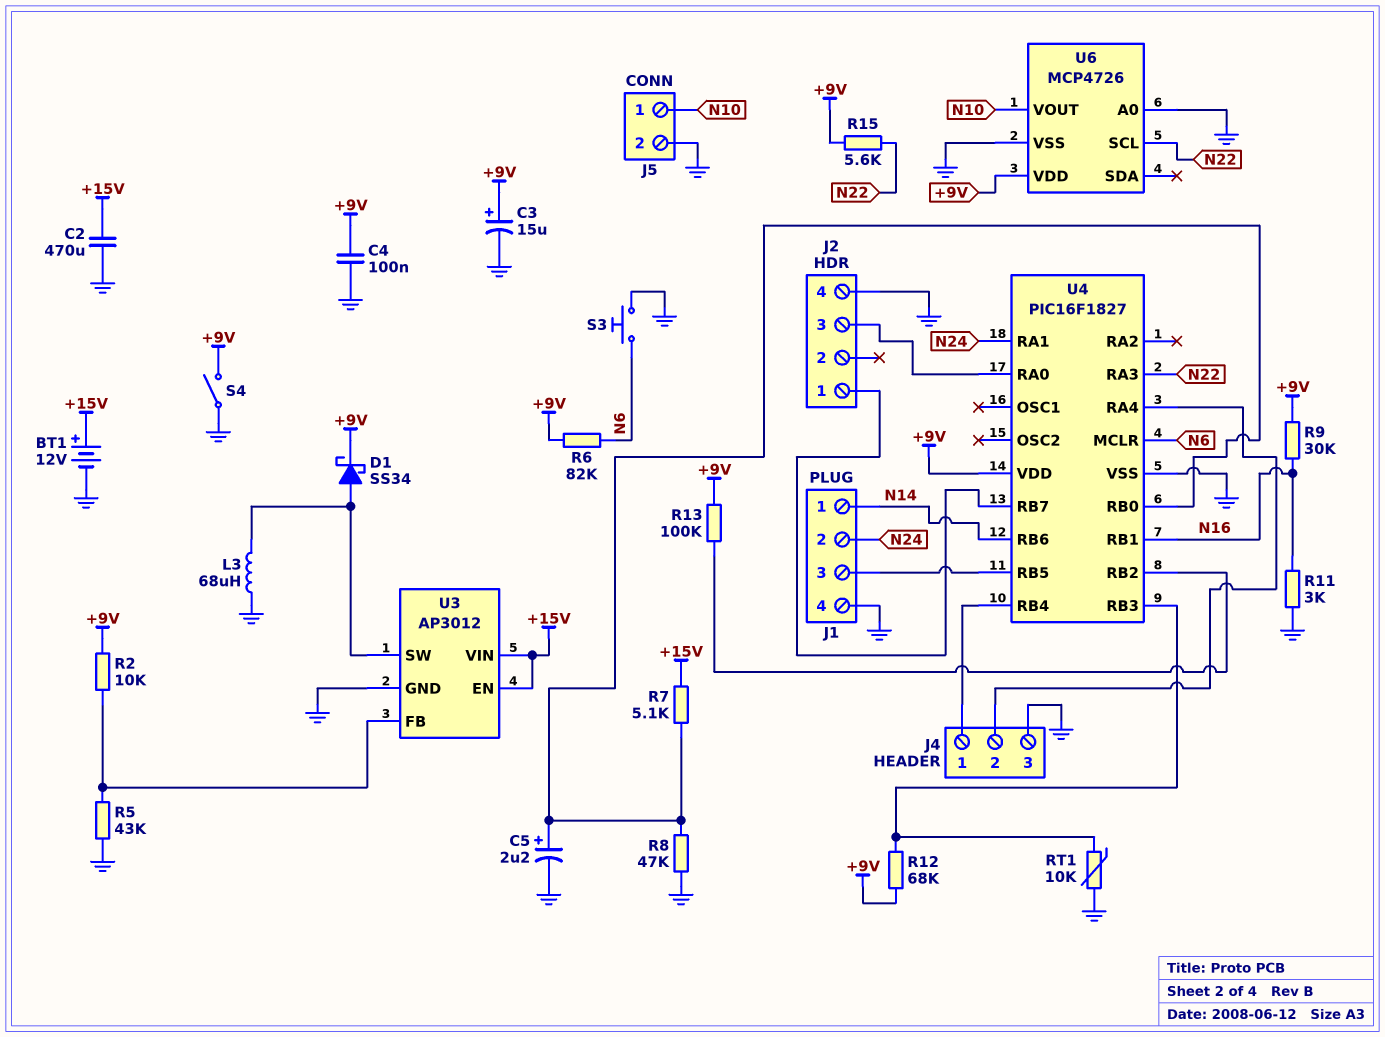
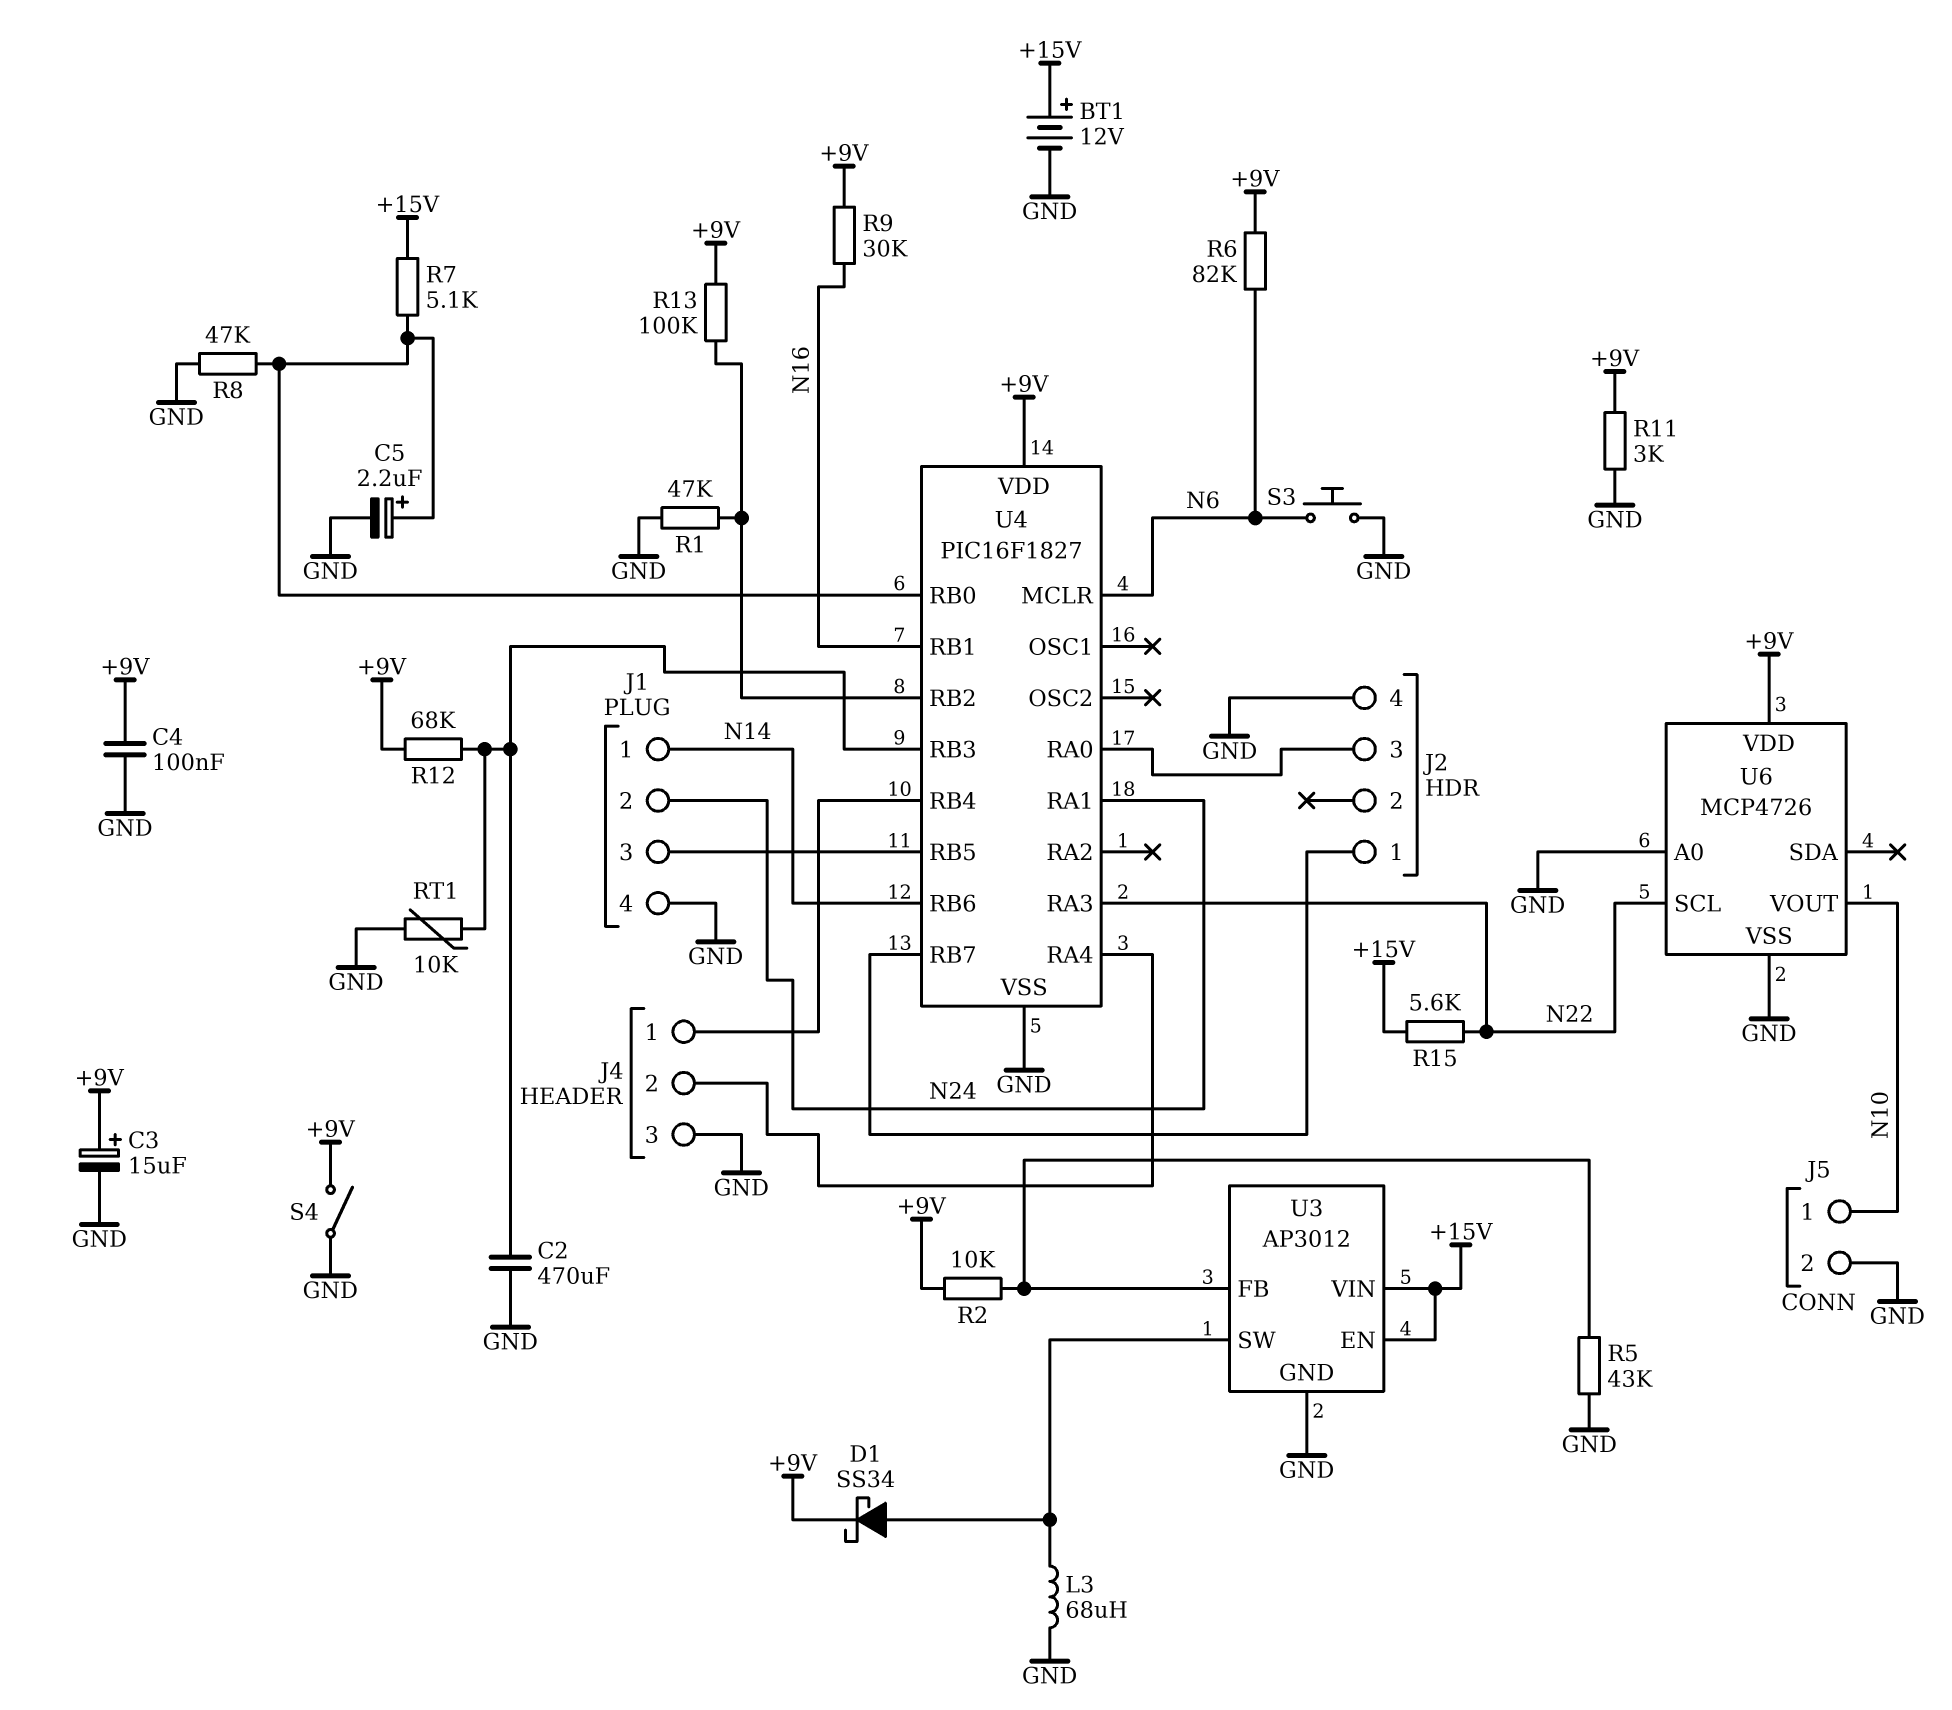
C2: 470uF (+15V, GND) -> 470uF (GND, U4/RB3)
R1: none -> 47k (GND, U4/RB2)
R11: 3k (GND, N16) -> 3k (+9V, GND)
R15: 5.6k (+9V, N22) -> 5.6k (+15V, N22)

